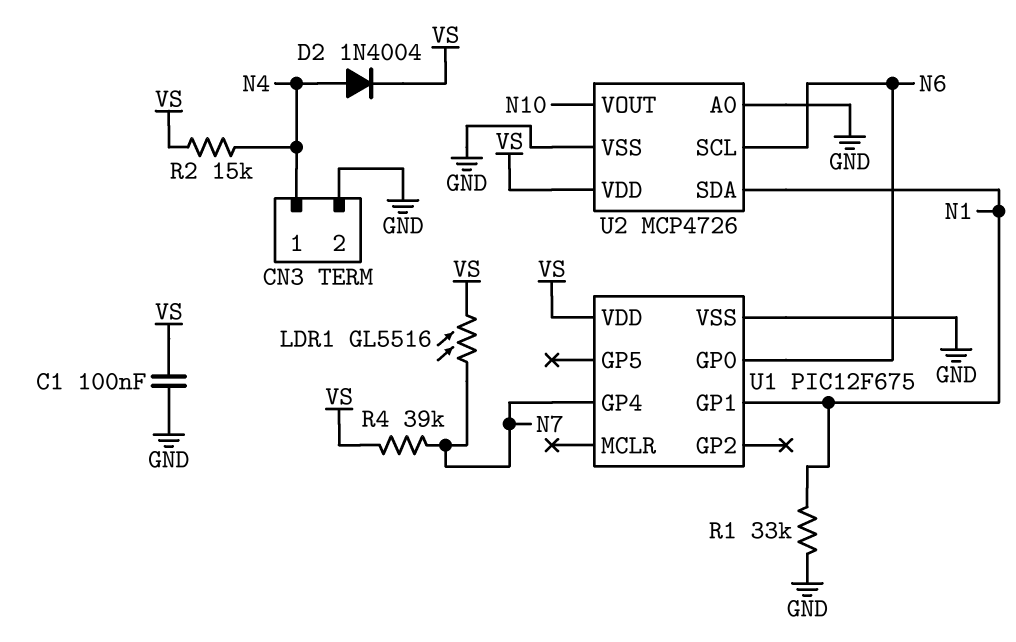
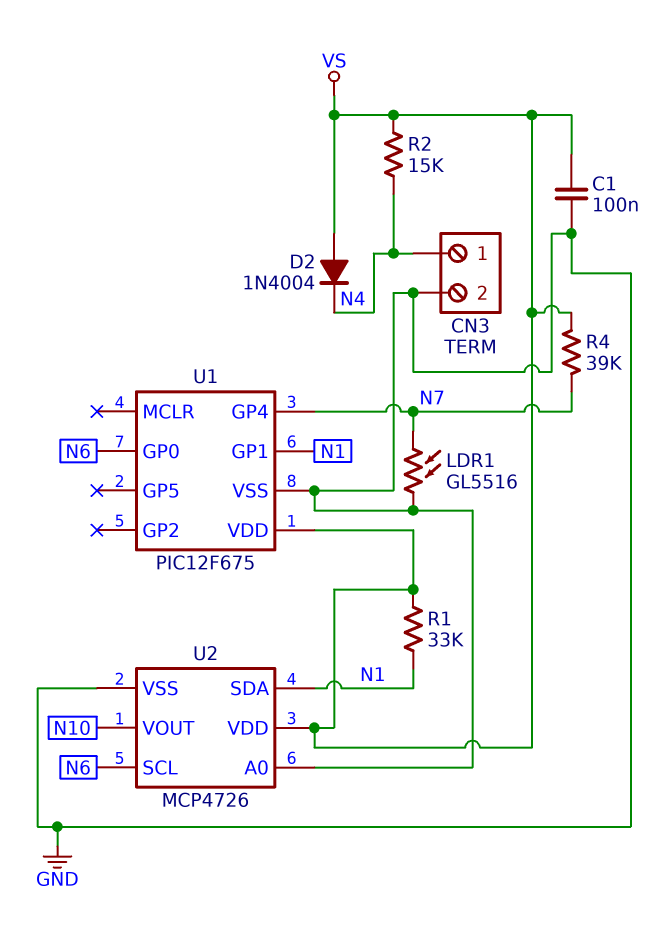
D2: diode 1N4004 (A N4, K VS) -> diode 1N4004 (A VS, K N4)
LDR1: GL5516 (N7, VS) -> GL5516 (GND, N7)
R1: 33k (GND, N1) -> 33k (N1, VS)

